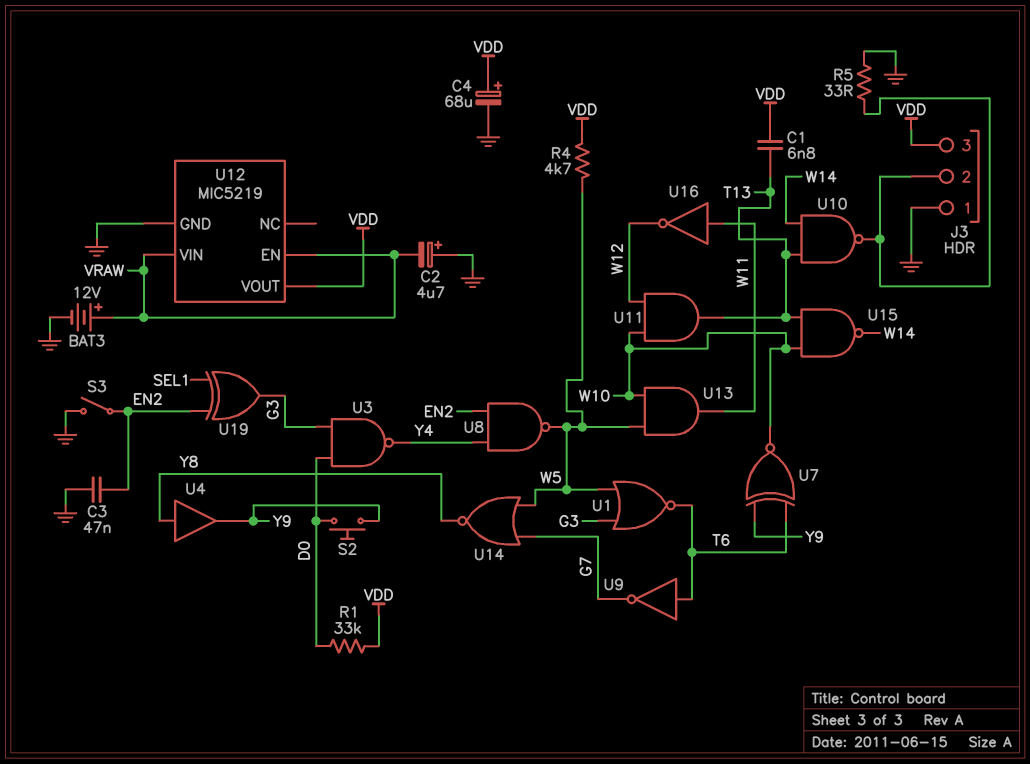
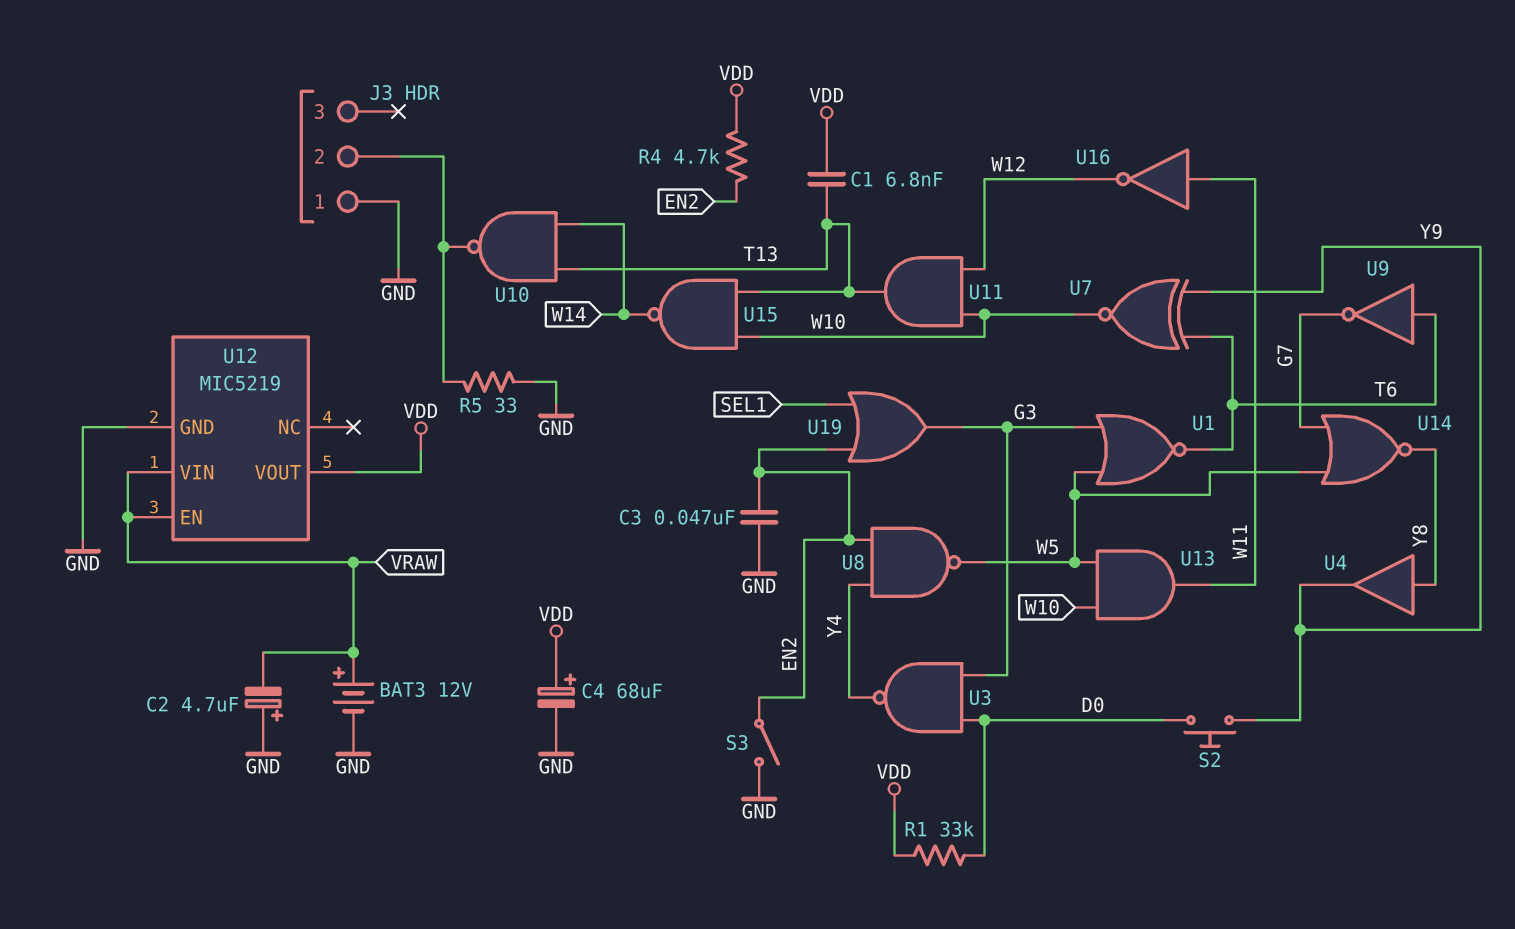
J3 pin 3: VDD -> none
R4: 4.7k (VDD, W5) -> 4.7k (EN2, VDD)
U19: XOR (in EN2, in SEL1, out G3) -> OR (in EN2, in SEL1, out G3)

